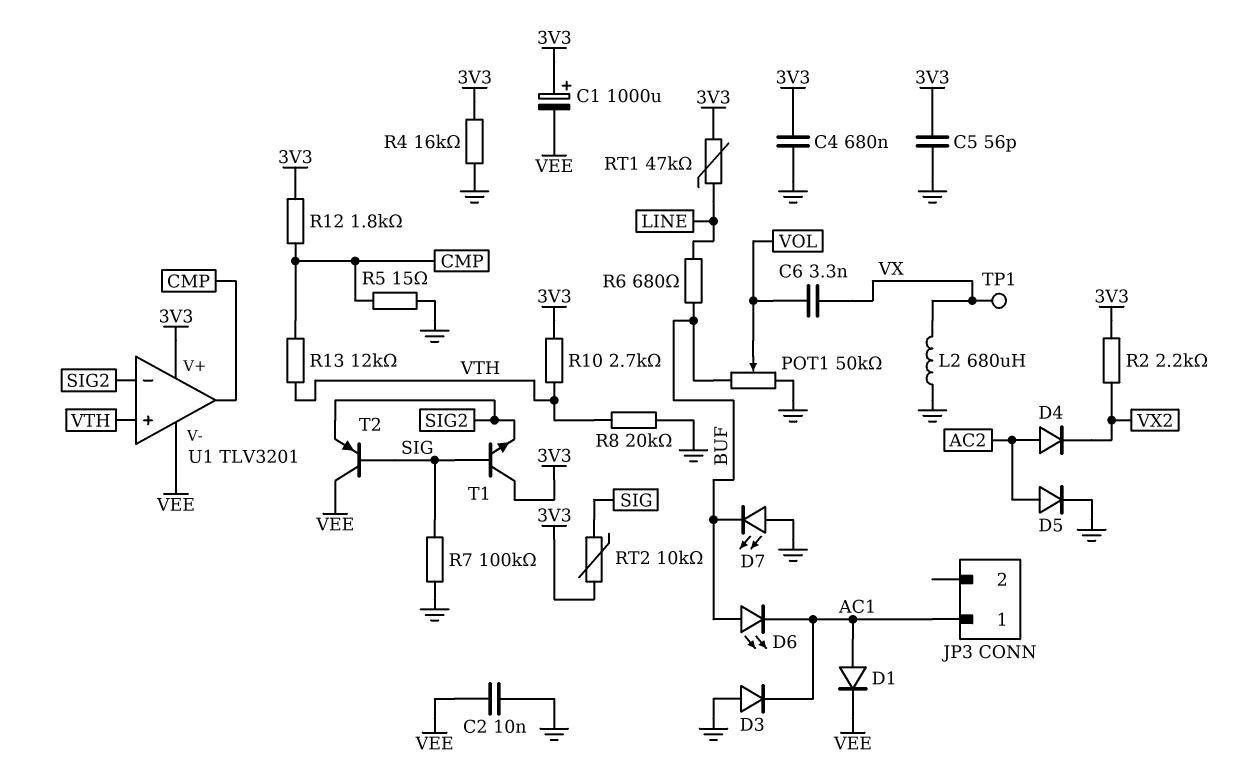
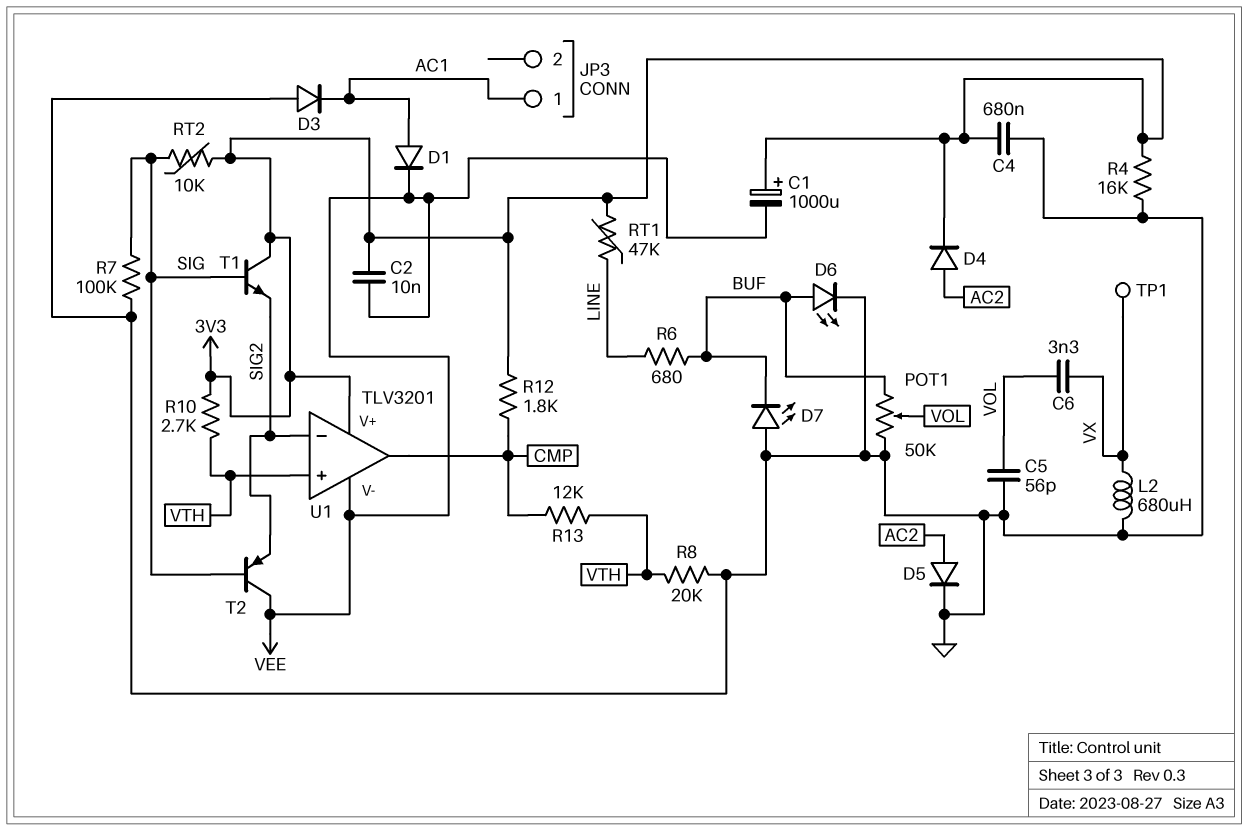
C2: 10nF (GND, VEE) -> 10nF (3V3, VEE)
C5: 56pF (3V3, GND) -> 56pF (GND, VOL)
D4: diode (A AC2, K VX2) -> diode (A AC2, K 3V3)
D6: LED (A BUF, K AC1) -> LED (A BUF, K GND)
R2: 2.2k (3V3, VX2) -> none
R5: 15 (CMP, GND) -> none

